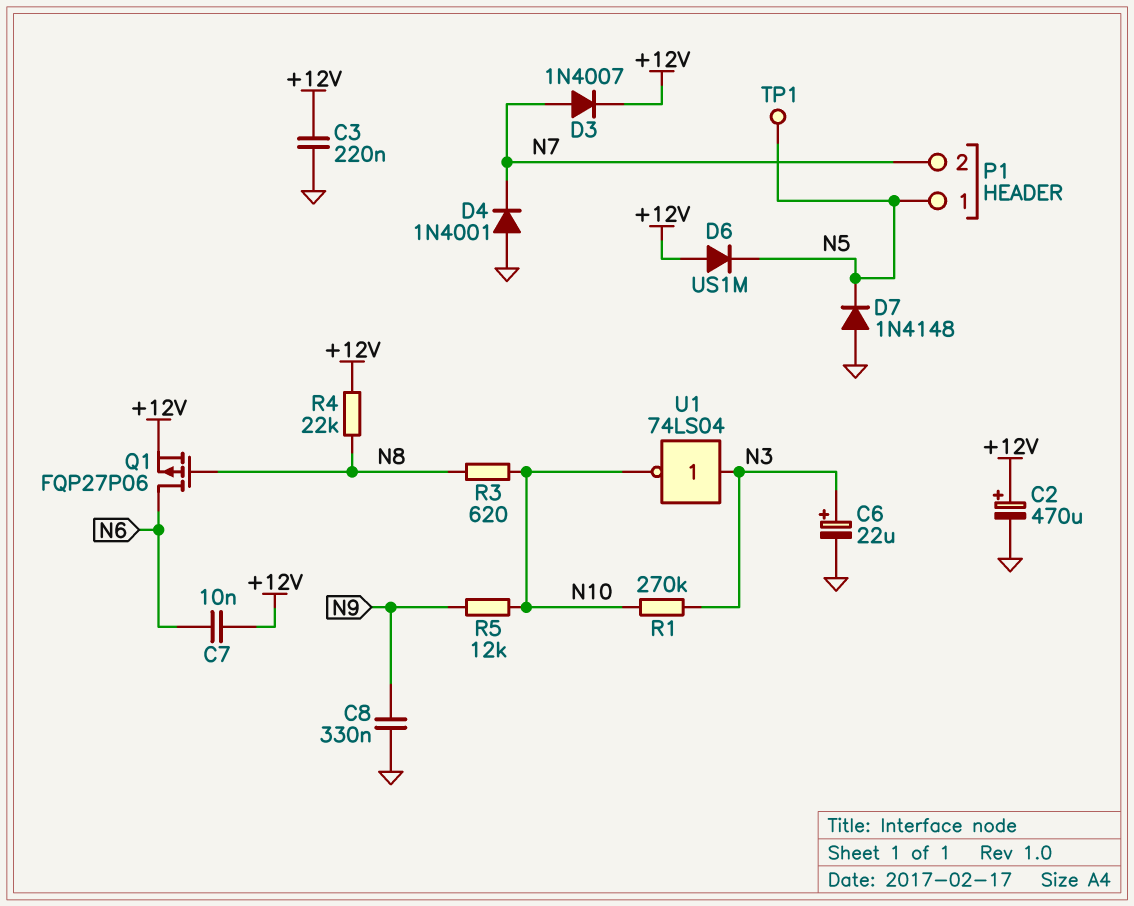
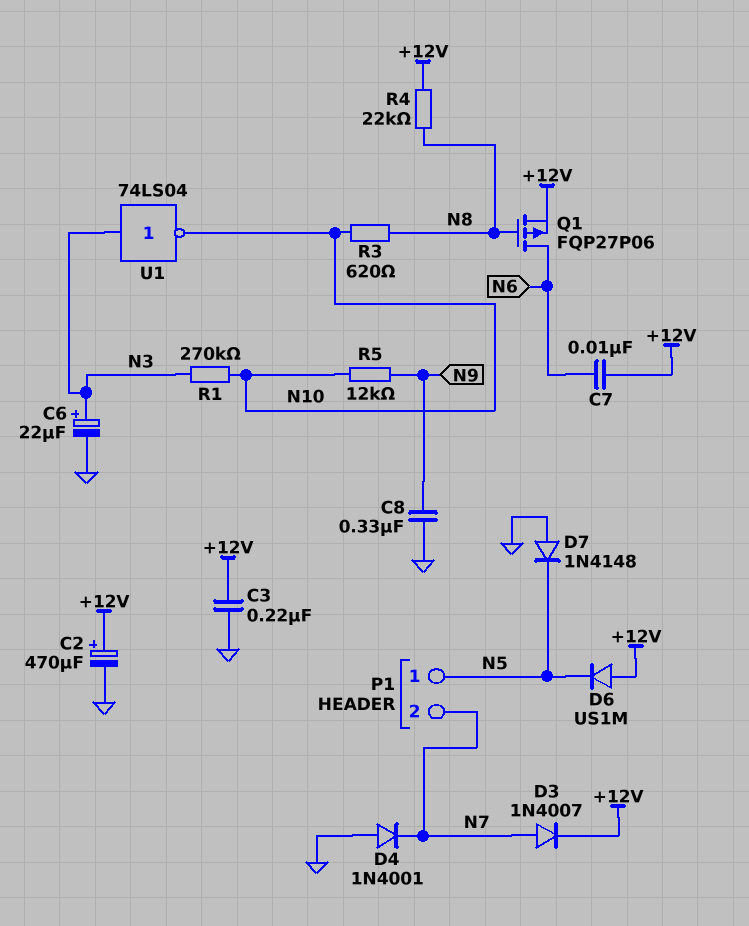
TP1: test point (N5) -> none

